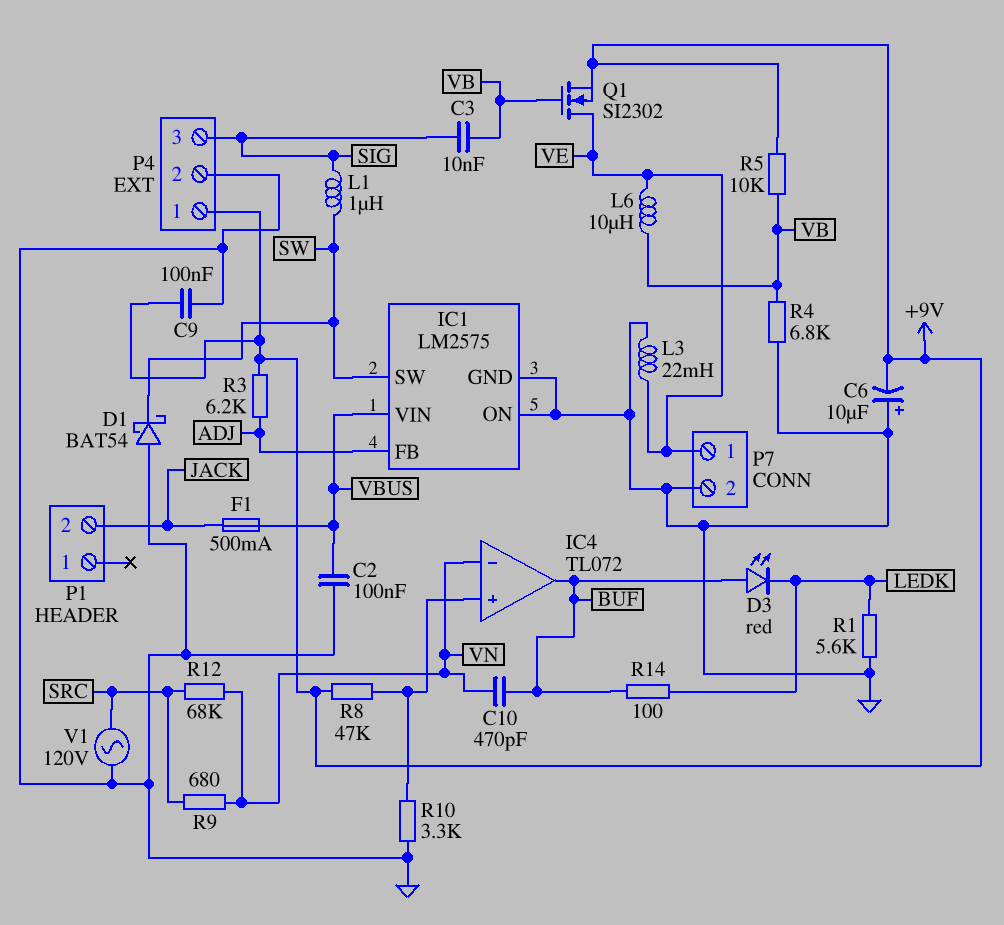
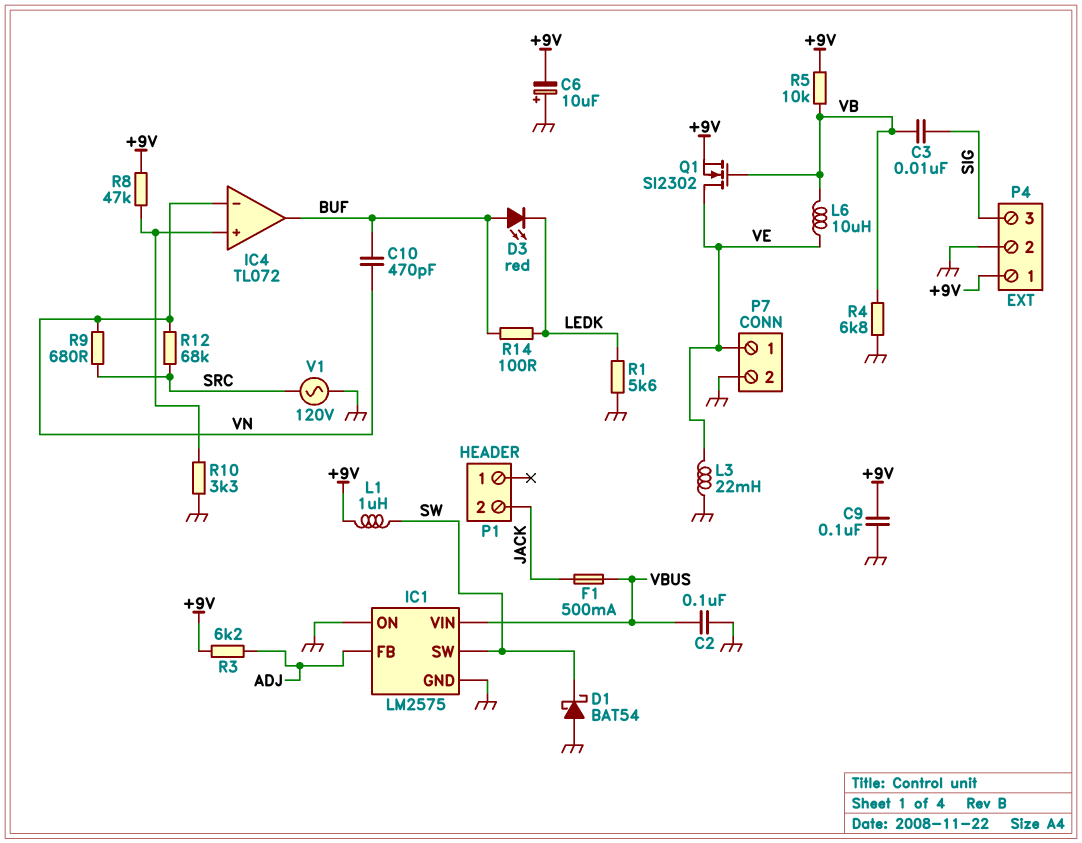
L1: 1uH (SIG, SW) -> 1uH (+9V, SW)

